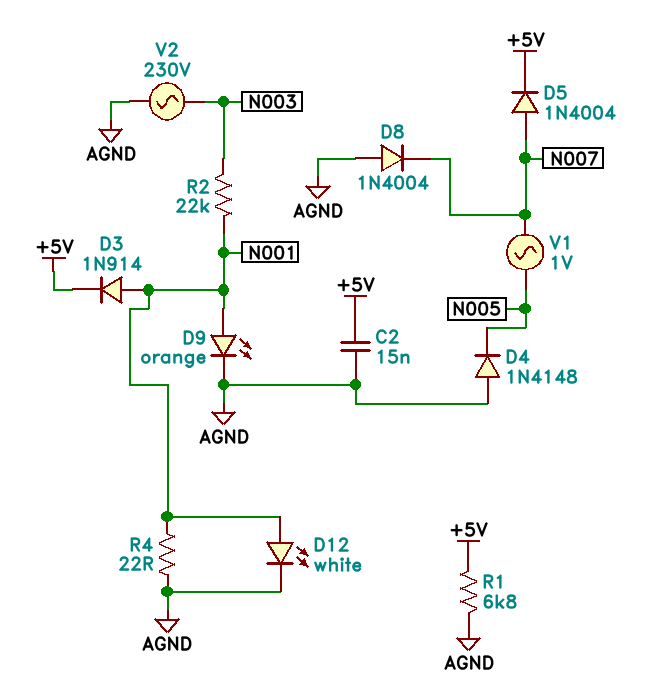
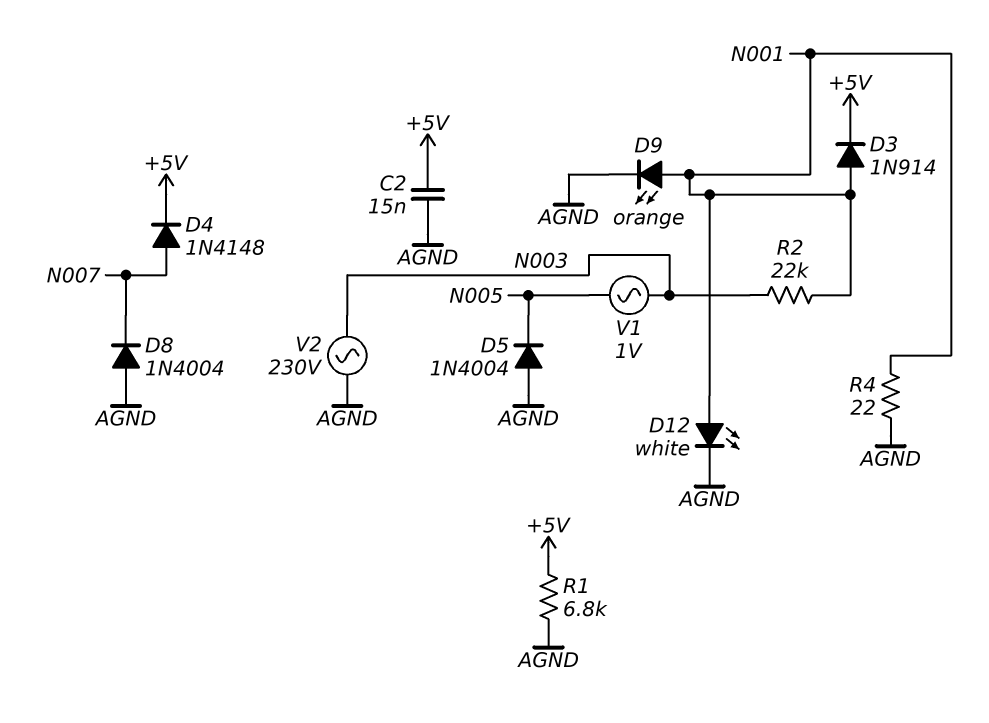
D4: diode 1N4148 (A AGND, K N005) -> diode 1N4148 (A N007, K +5V)
D5: diode 1N4004 (A N007, K +5V) -> diode 1N4004 (A AGND, K N005)
V1: AC 1V (N005, N007) -> AC 1V (N003, N005)

